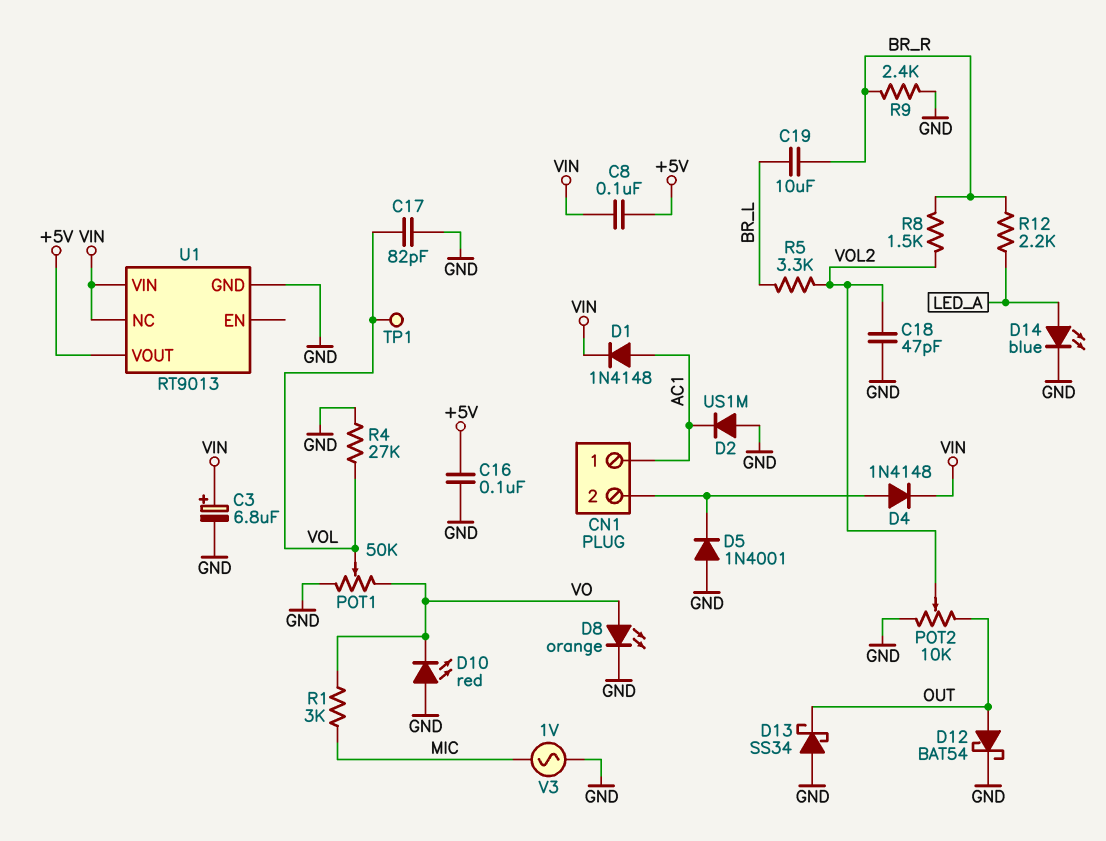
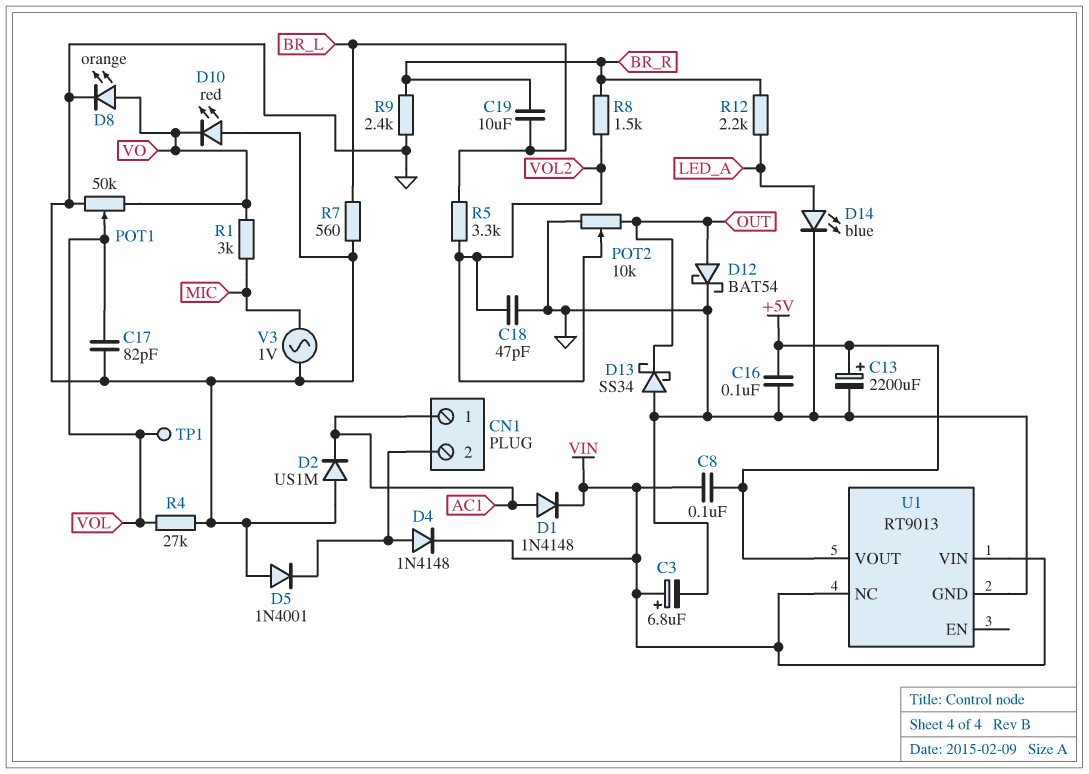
C13: none -> 2200uF (plus +5V, minus GND)
R7: none -> 560 (BR_L, GND)

